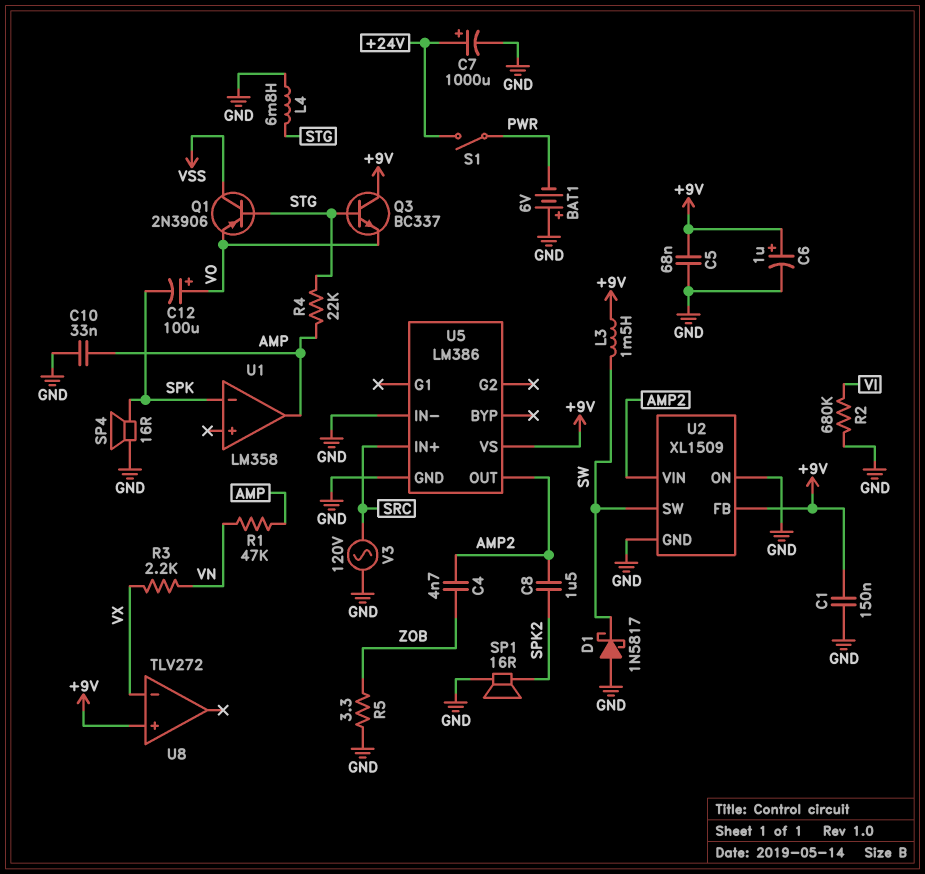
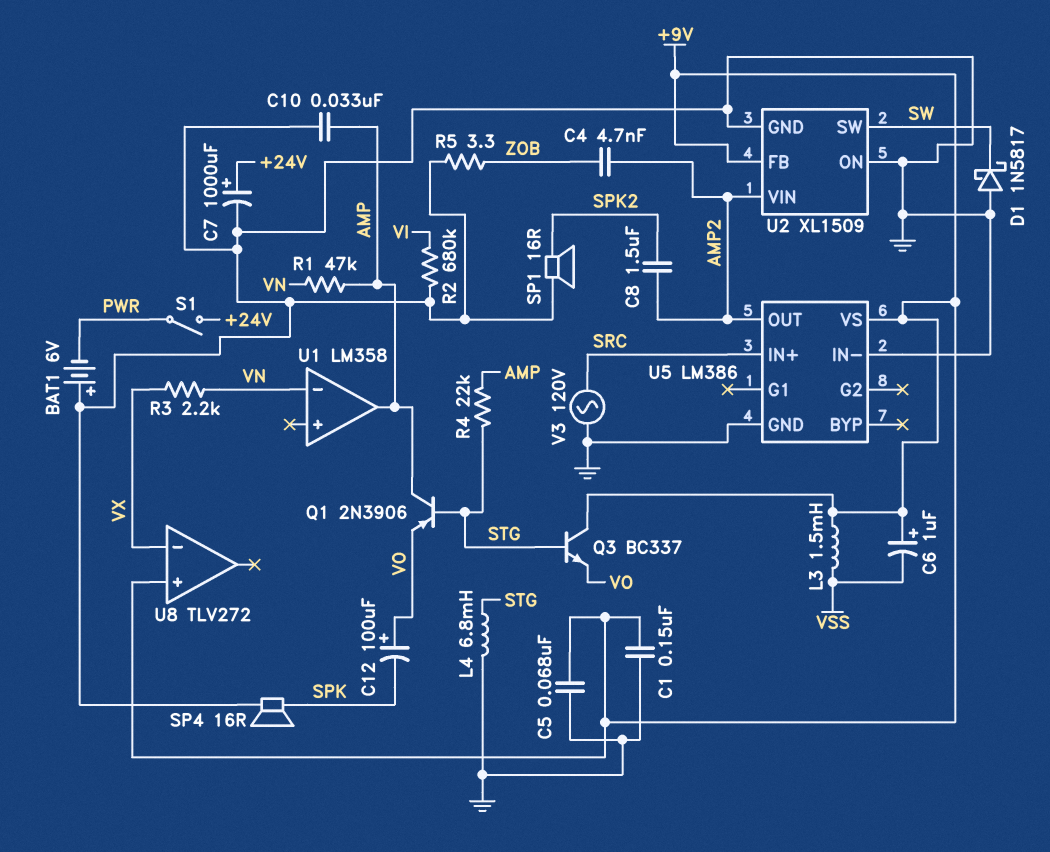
C6: 1uF (plus +9V, minus GND) -> 1uF (plus +9V, minus VSS)
L3: 1.5mH (+9V, SW) -> 1.5mH (+9V, VSS)
Q1: PNP 2N3906 (B STG, C VSS, E VO) -> PNP 2N3906 (B STG, C AMP, E VO)
U1 pin in-: SPK -> VN

